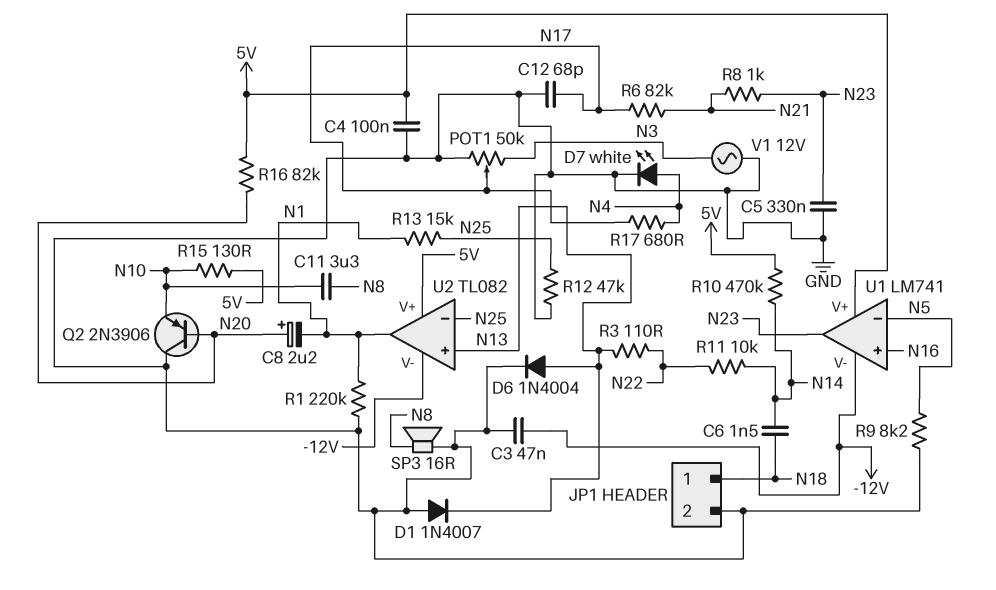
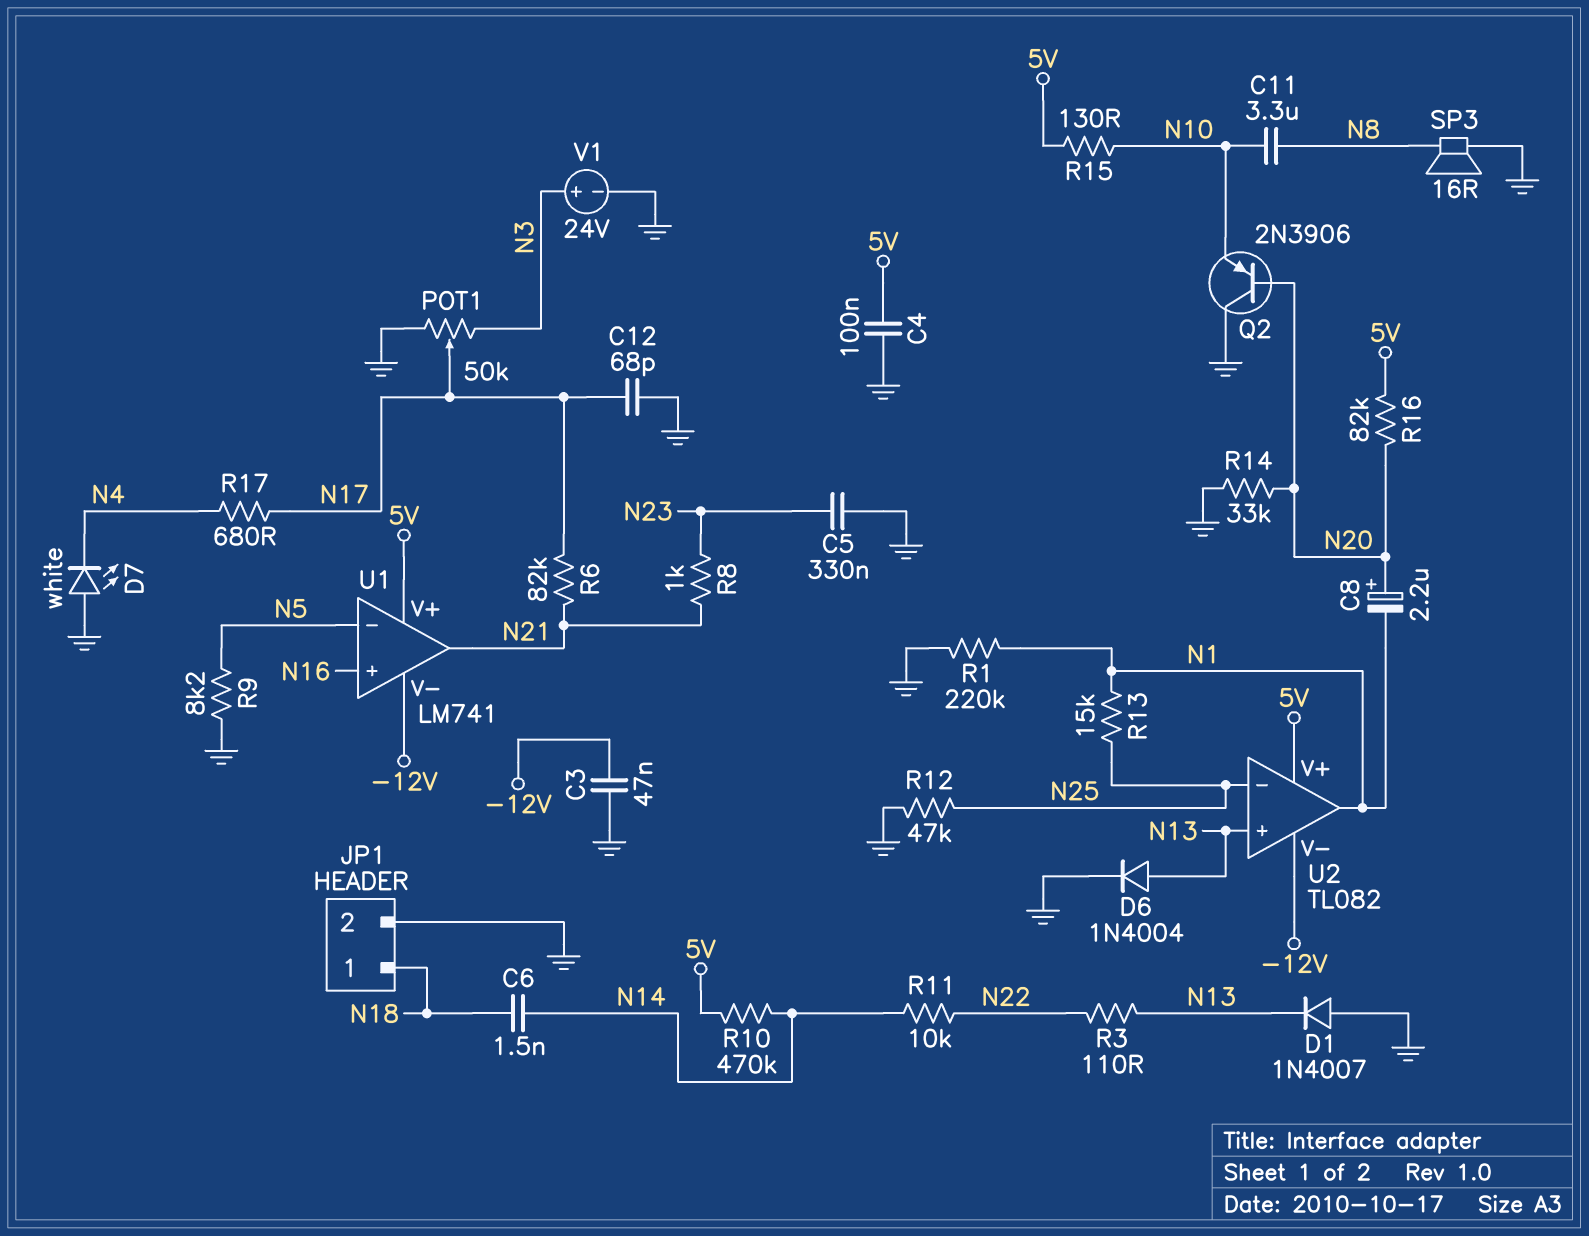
D7: LED white (A N4, K GND) -> LED white (A GND, K N4)
R14: none -> 33k (GND, N20)
U1 pin out: N23 -> N21
V1: AC 12V (GND, N3) -> 24V (plus N3, minus GND)

